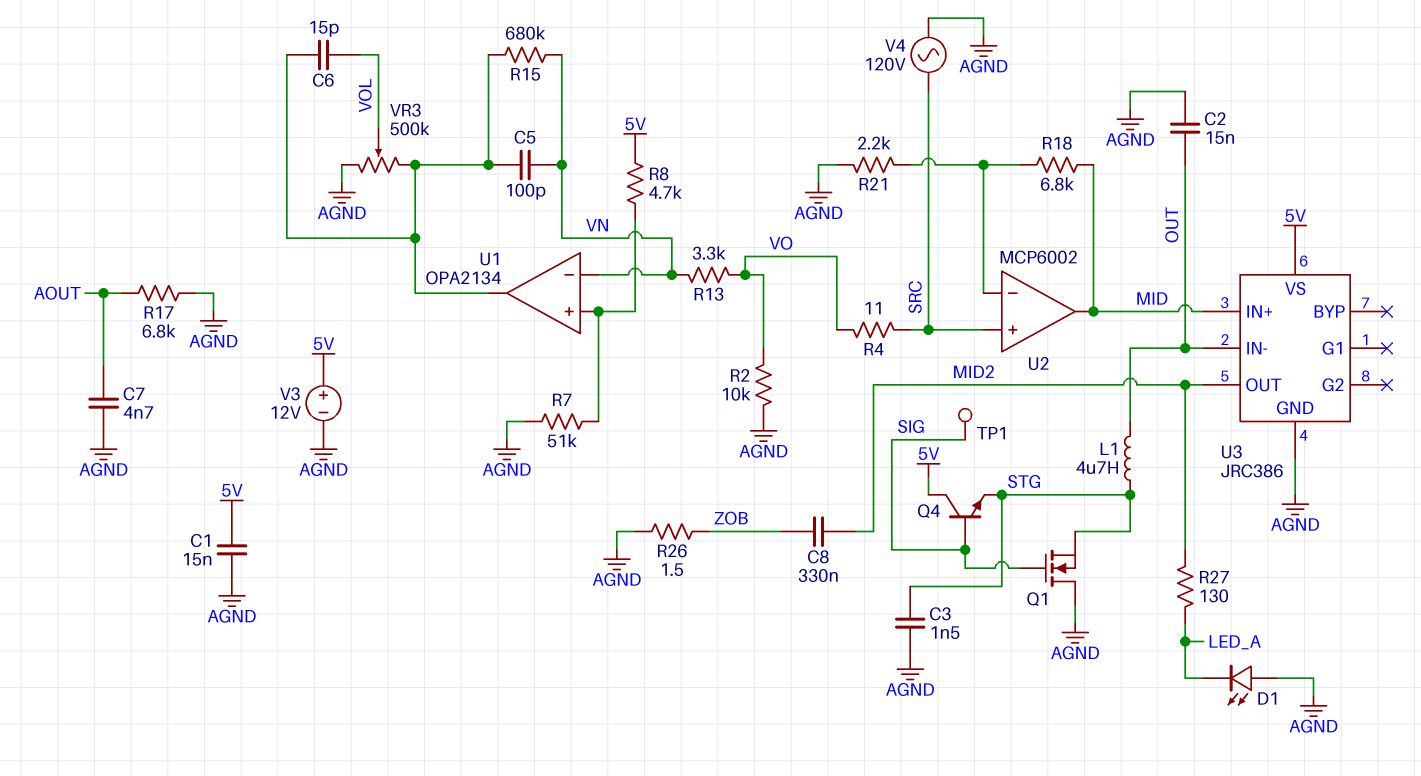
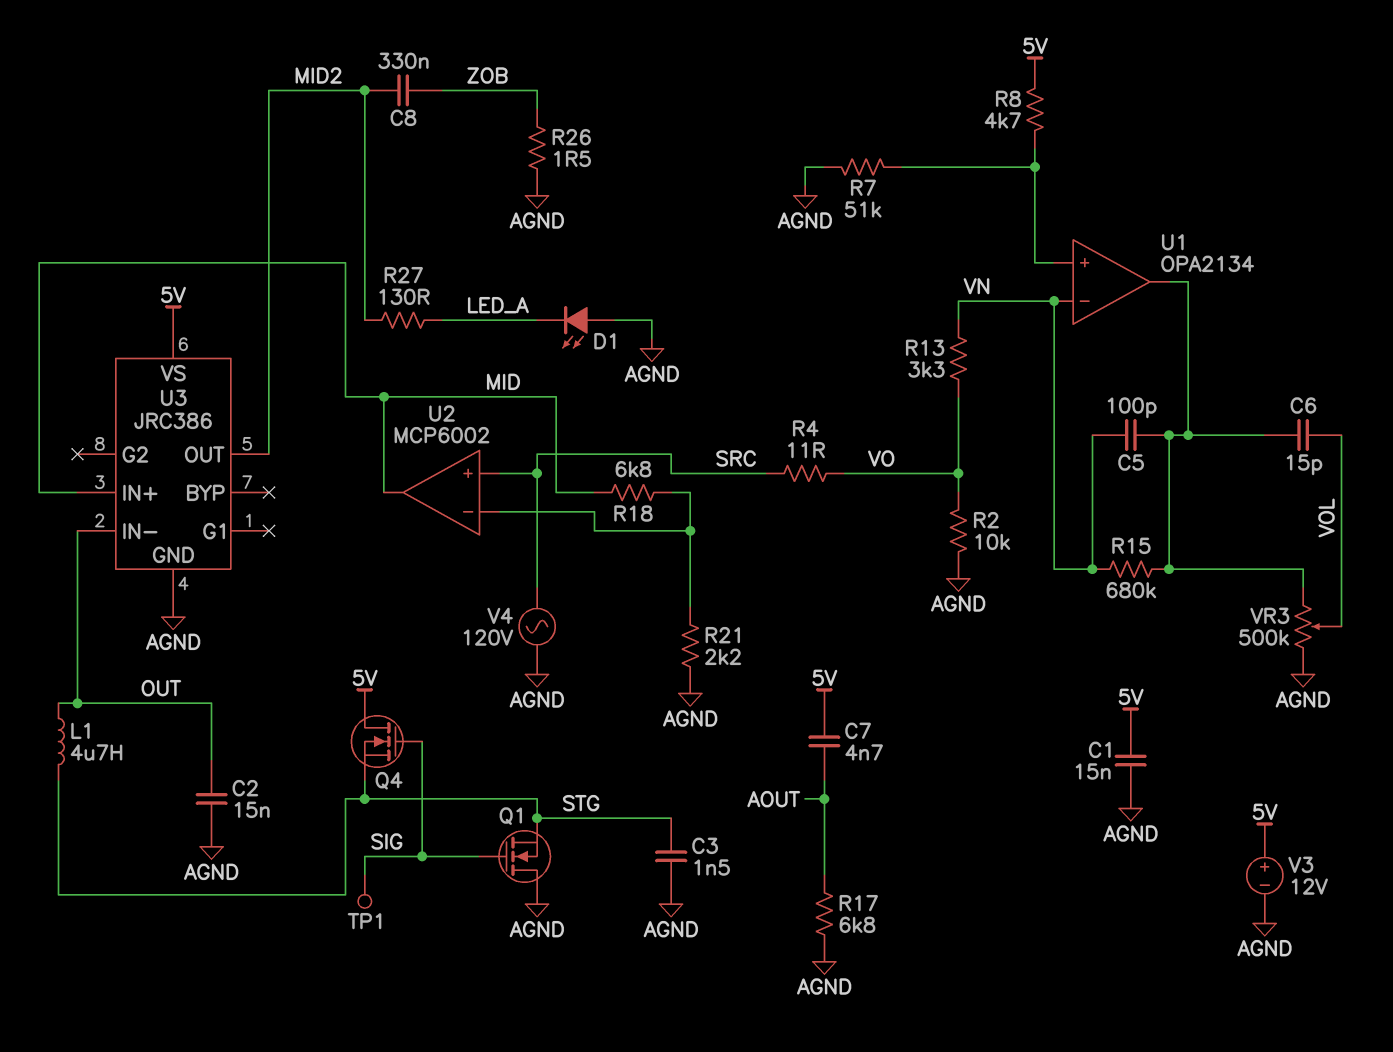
C7: 4.7nF (AGND, AOUT) -> 4.7nF (5V, AOUT)
Q4: NPN (B SIG, C 5V, E STG) -> NMOS (G SIG, D 5V, S STG)

